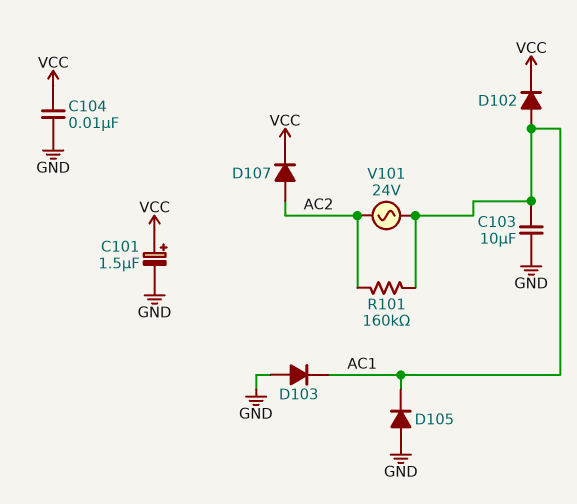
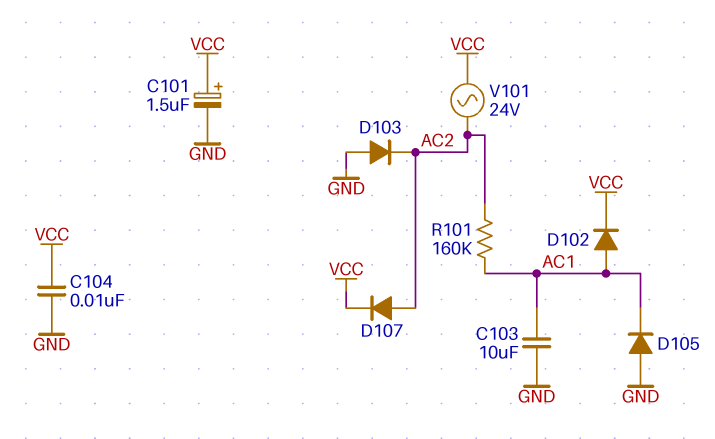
D103: diode (A GND, K AC1) -> diode (A GND, K AC2)
V101: AC 24V (AC1, AC2) -> AC 24V (AC2, VCC)

